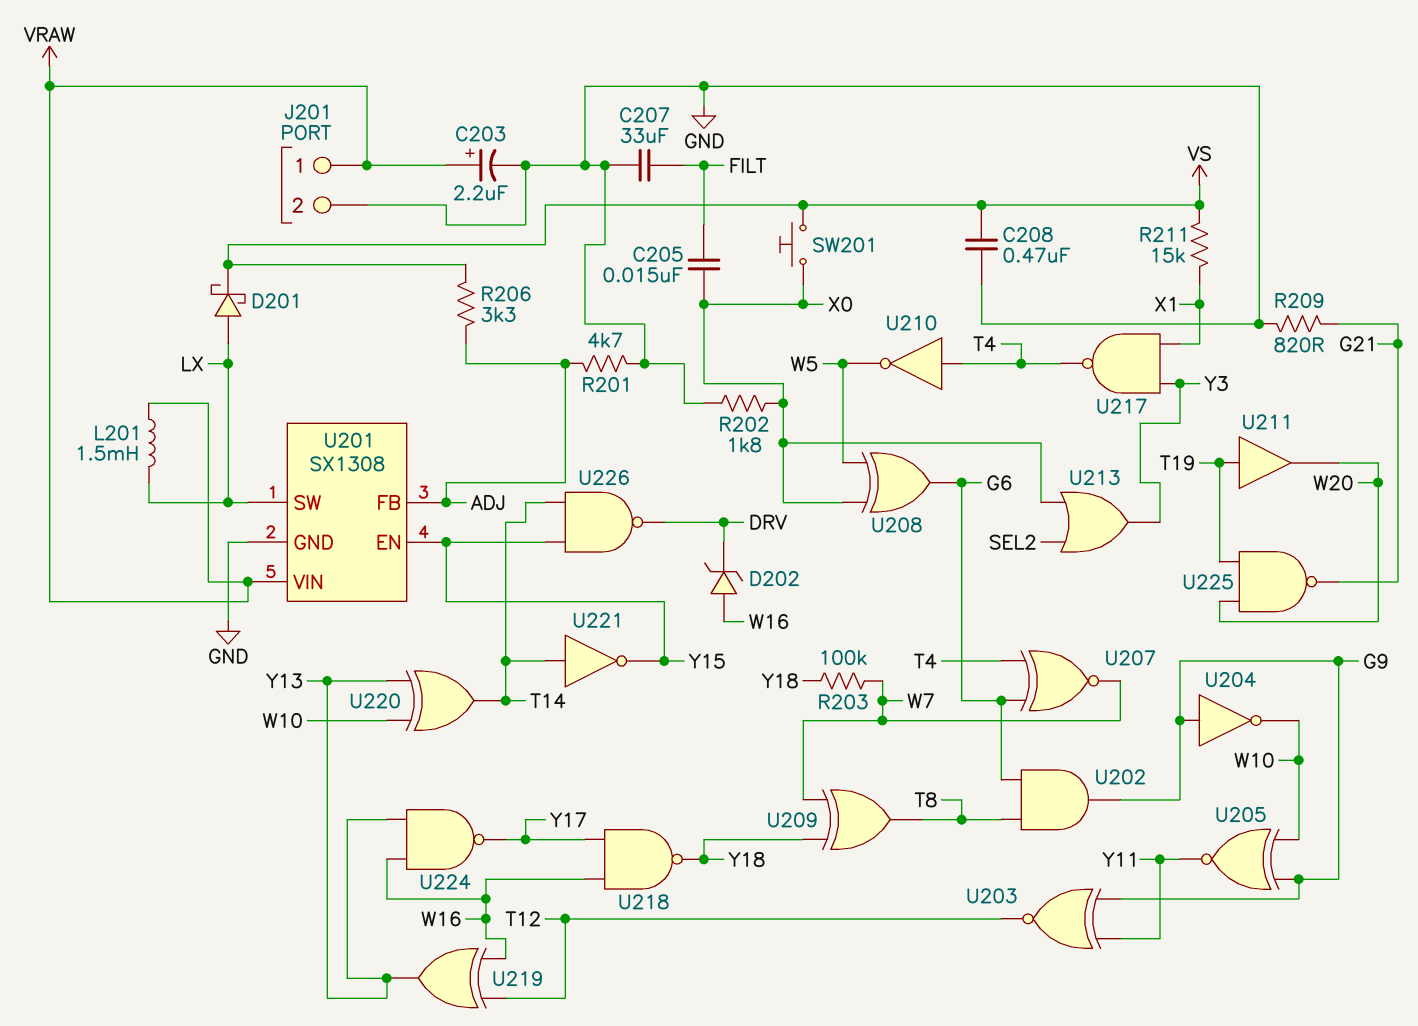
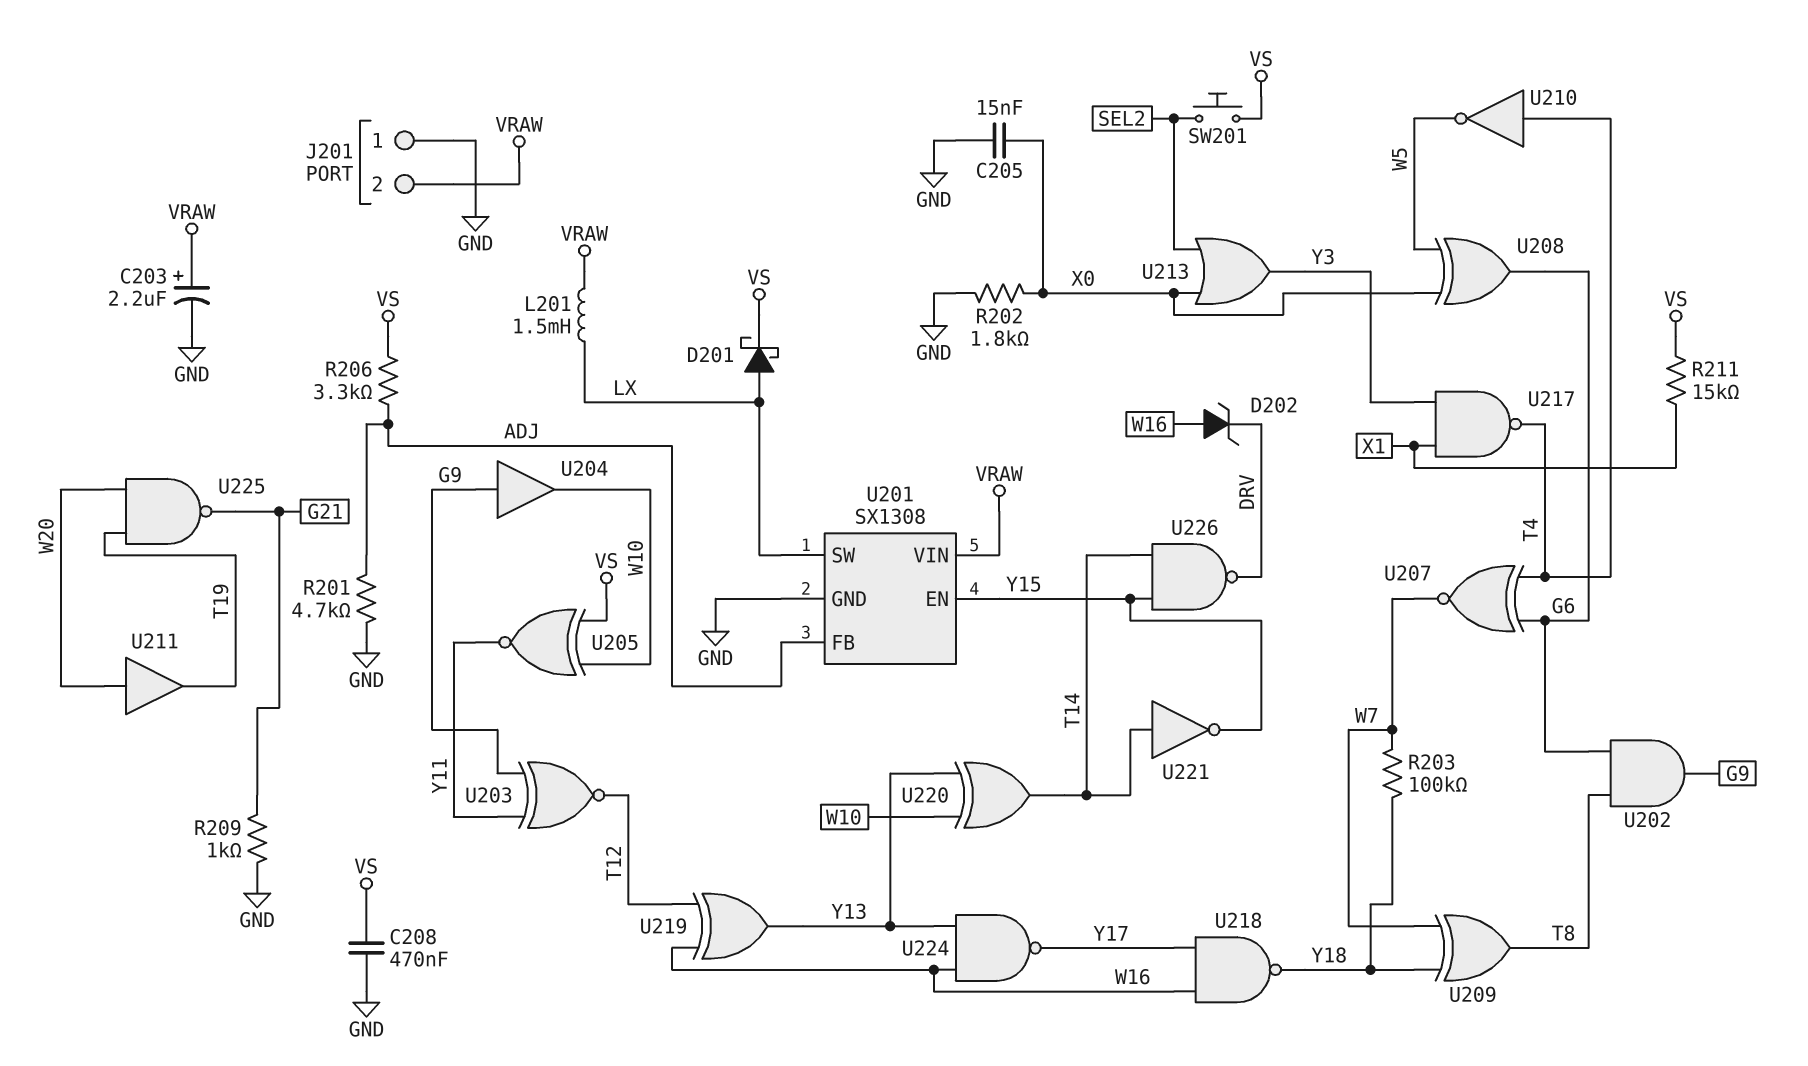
C205: 15nF (FILT, X0) -> 15nF (GND, X0)
C207: 33uF (FILT, GND) -> none
J201 pin 1: VRAW -> GND
J201 pin 2: GND -> VRAW
R209: 820 (G21, GND) -> 1k (G21, GND)
SW201: button (VS, X0) -> button (SEL2, VS)
U204: NOT (in G9, out W10) -> buffer (in G9, out W10)
U205: XNOR (in G9, in W10, out Y11) -> XNOR (in VS, in W10, out Y11)
U211: buffer (in T19, out W20) -> buffer (in W20, out T19)

